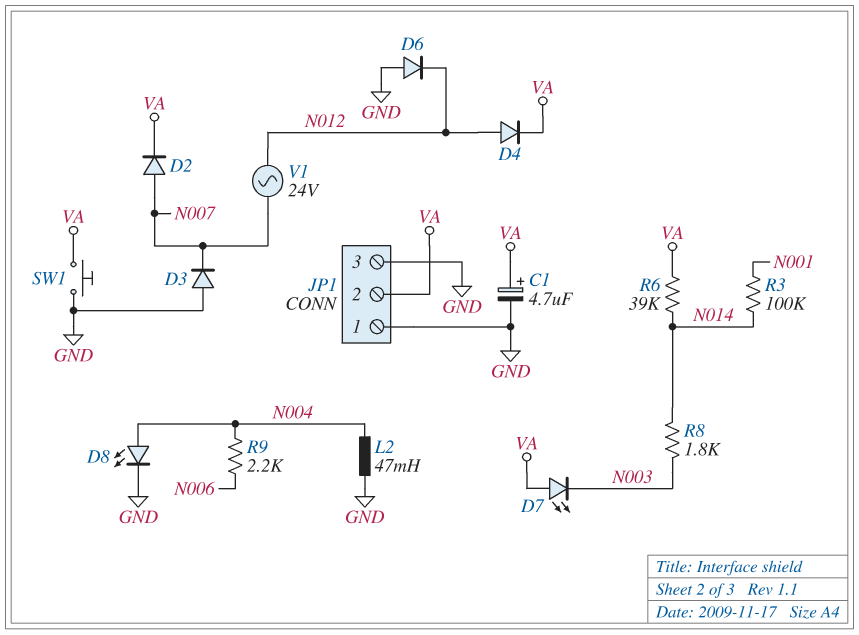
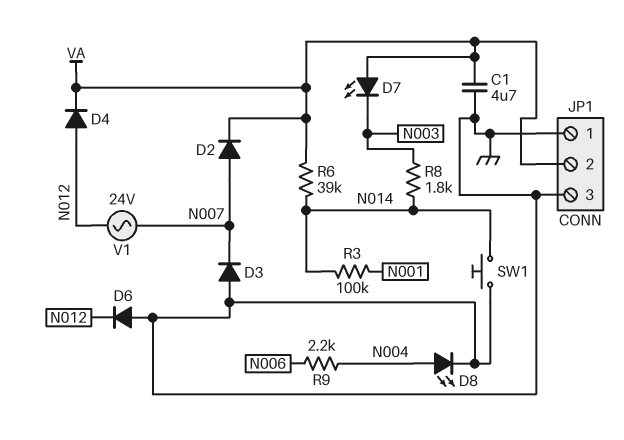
C1: 4.7uF (plus VA, minus GND) -> 4.7uF (GND, VA)
L2: 47mH (GND, N004) -> none
SW1: button (GND, VA) -> button (GND, N014)

